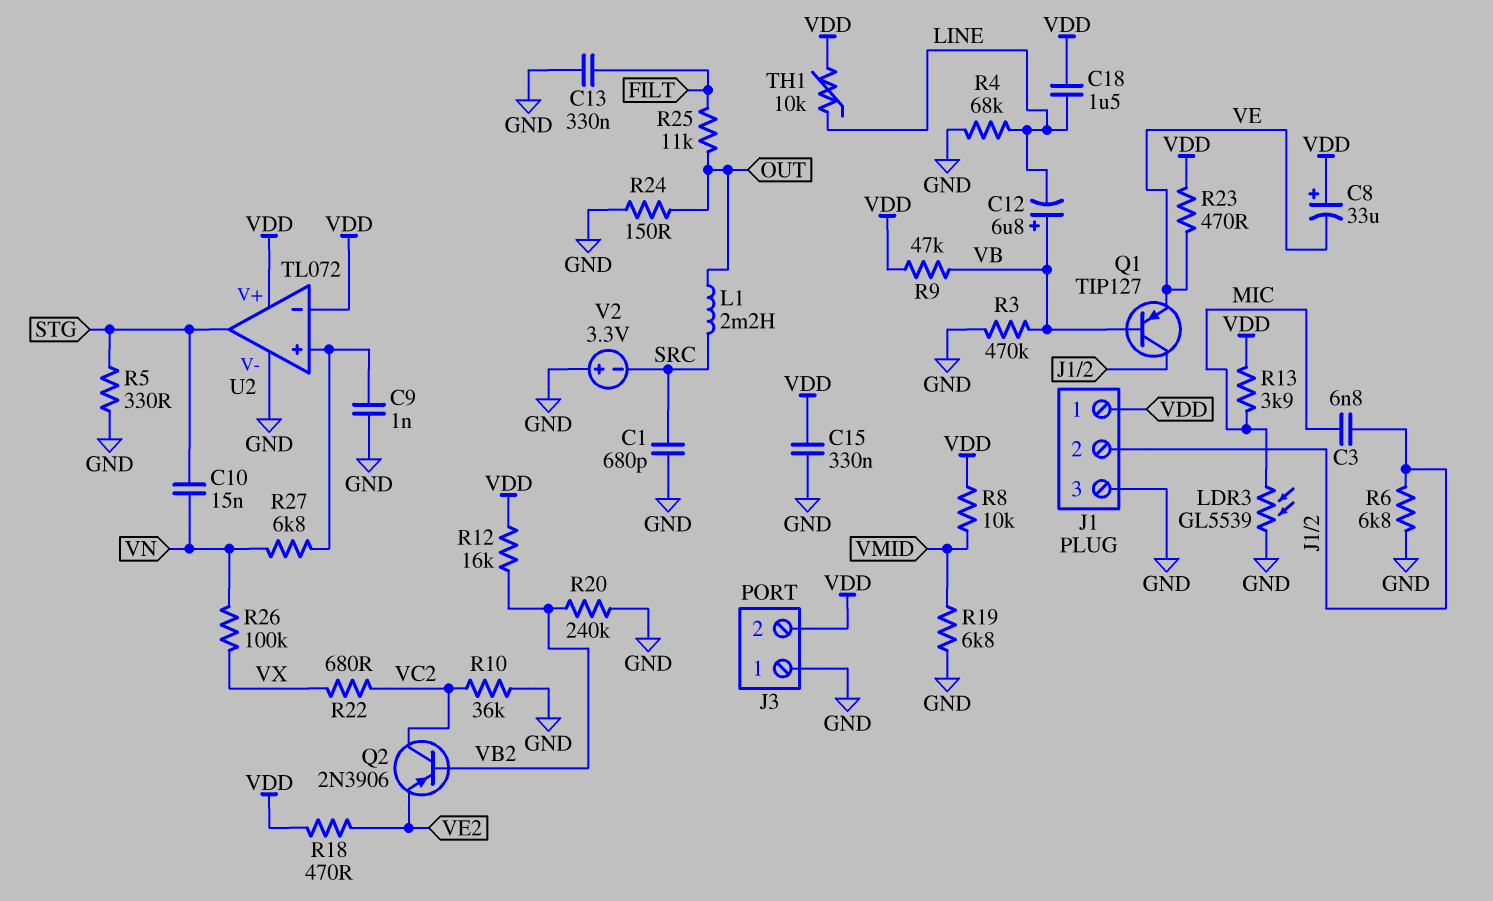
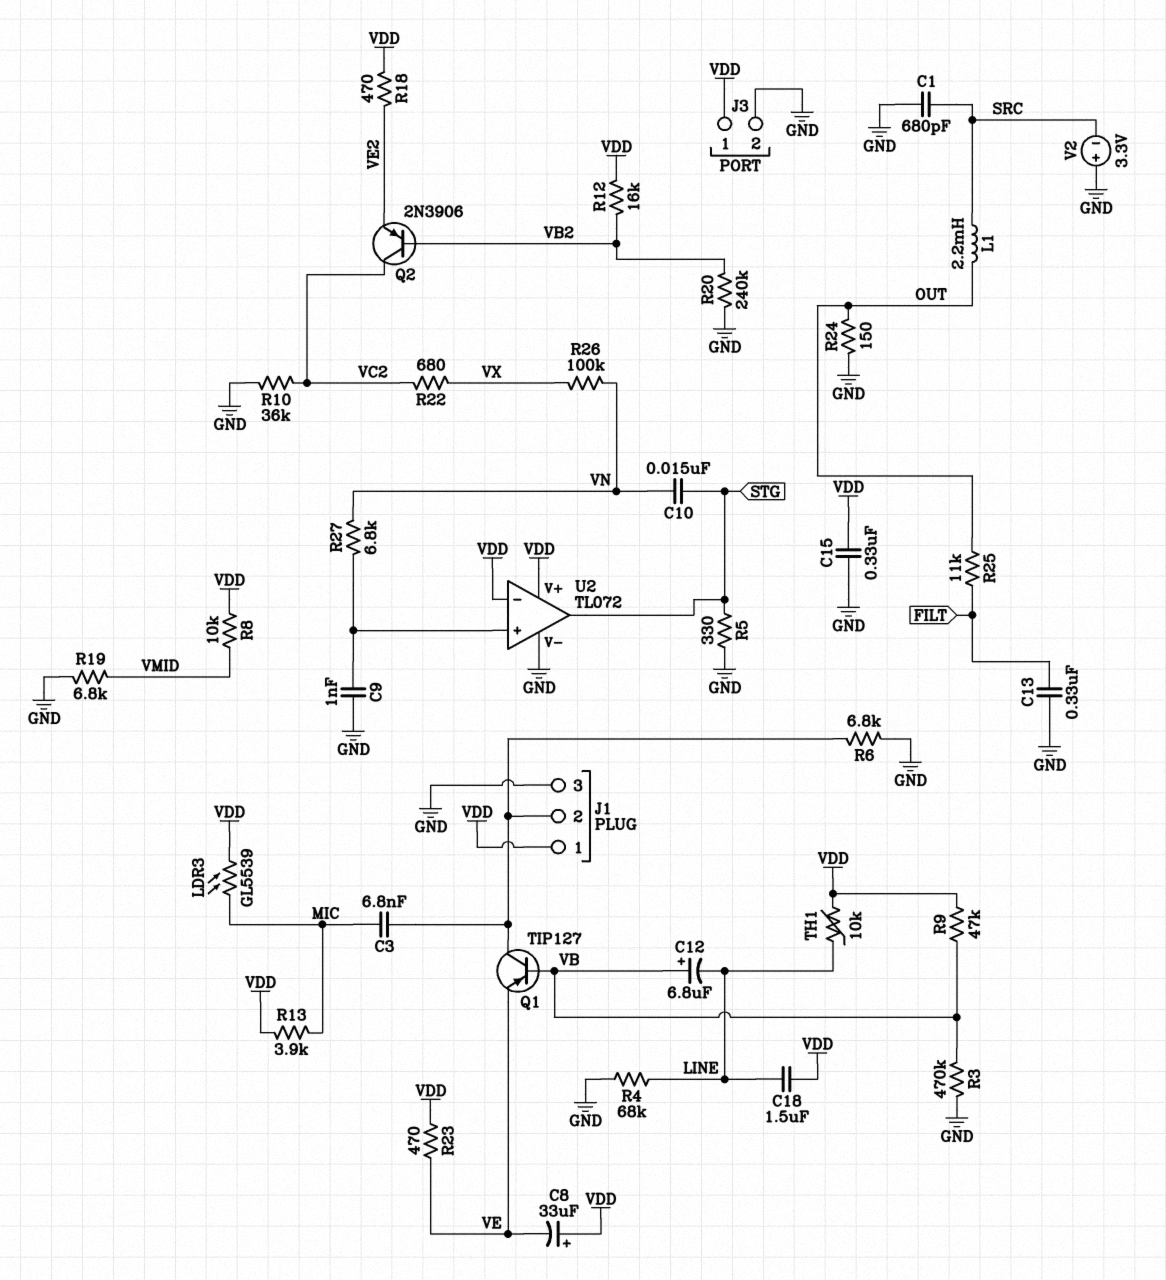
J3 pin 1: GND -> VDD
J3 pin 2: VDD -> GND
LDR3: GL5539 (GND, MIC) -> GL5539 (MIC, VDD)

